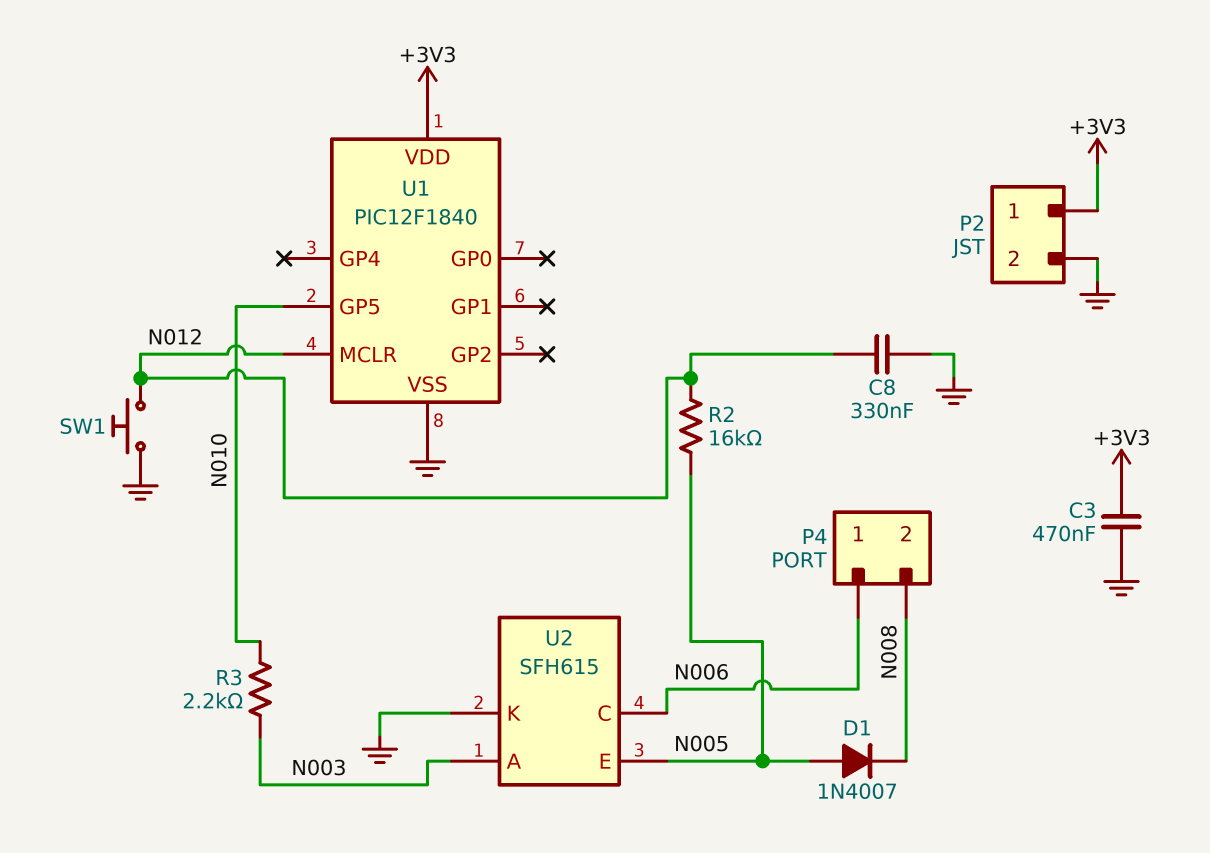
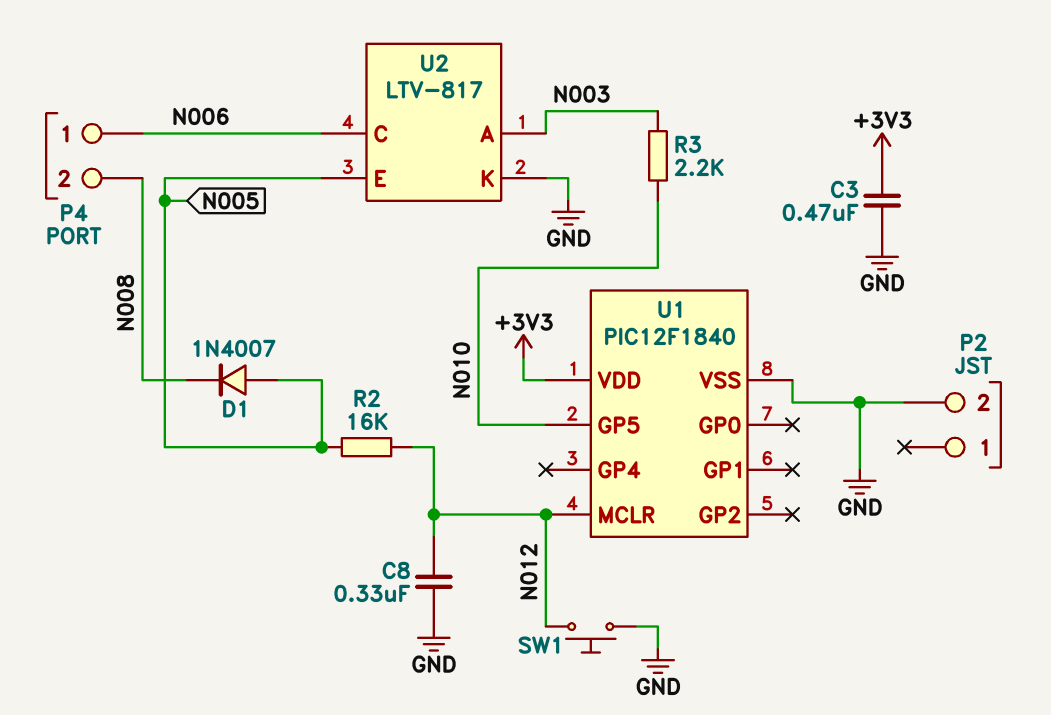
P2 pin 1: +3V3 -> none
U2: SFH615 -> LTV-817

